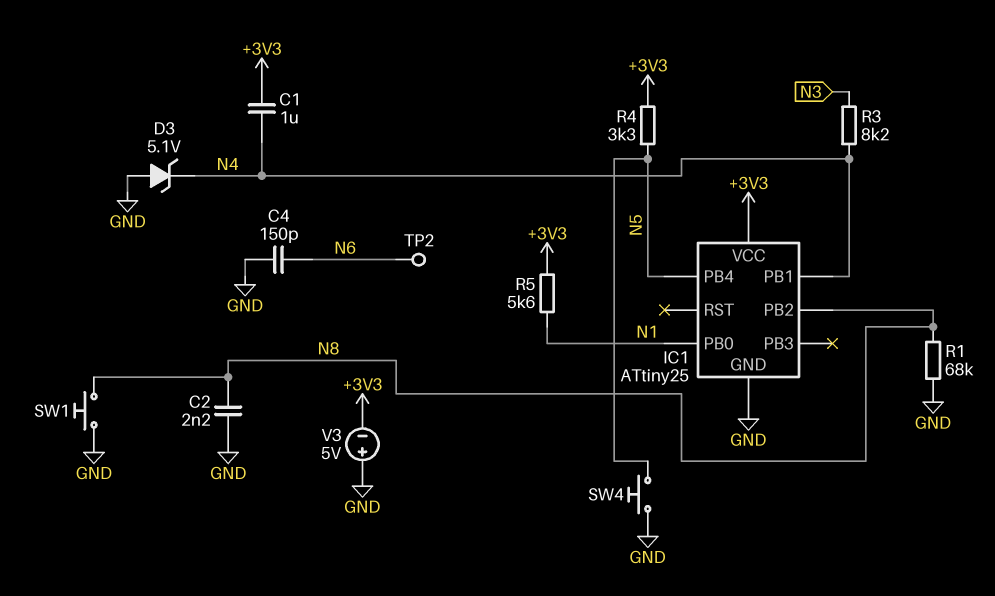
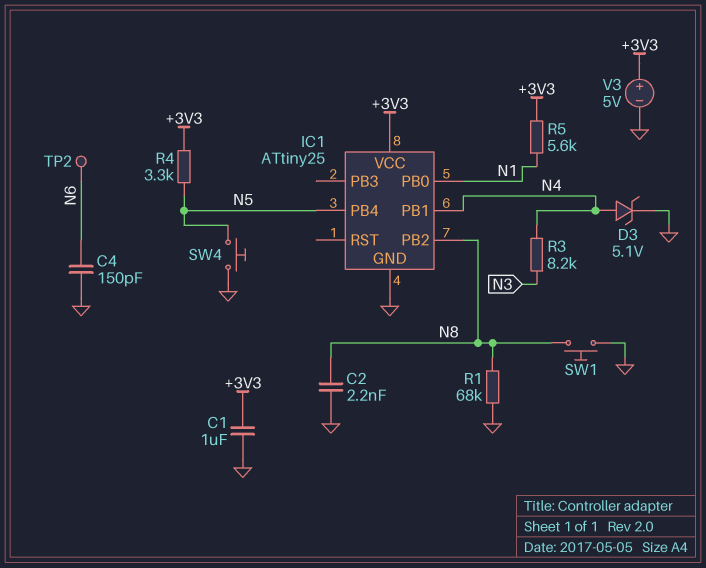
C1: 1uF (+3V3, N4) -> 1uF (+3V3, GND)
D3: zener 5.1V (A GND, K N4) -> zener 5.1V (A N4, K GND)
V3: 5V (plus GND, minus +3V3) -> 5V (plus +3V3, minus GND)

